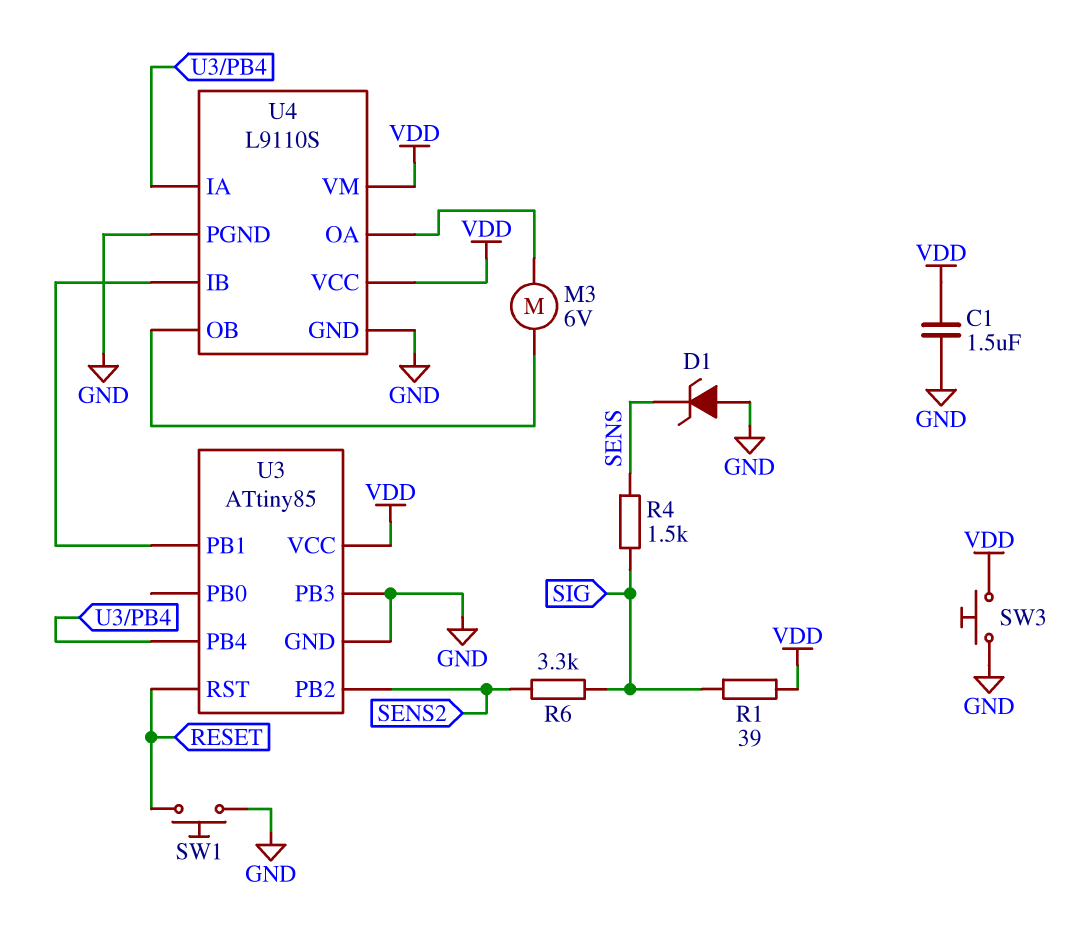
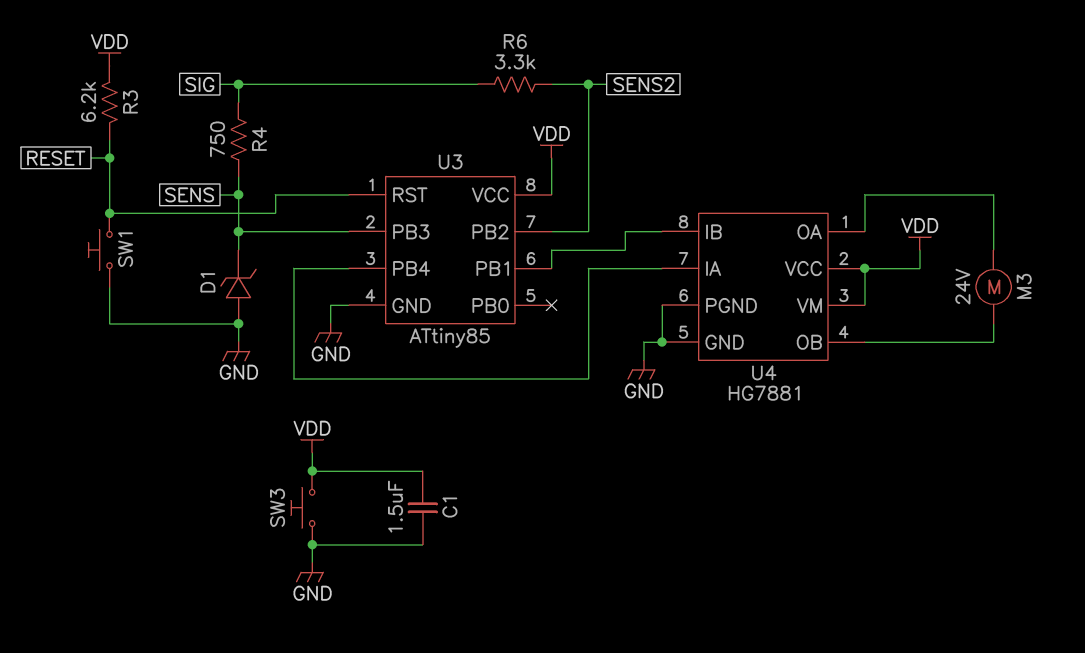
M3: motor 6V (U4/OA, U4/OB) -> motor 24V (U4/OA, U4/OB)
R1: 39 (SIG, VDD) -> none
R3: none -> 6.2k (RESET, VDD)
R4: 1.5k (SENS, SIG) -> 750 (SENS, SIG)
U3 pin PB3: GND -> SENS
U4: L9110S -> HG7881

